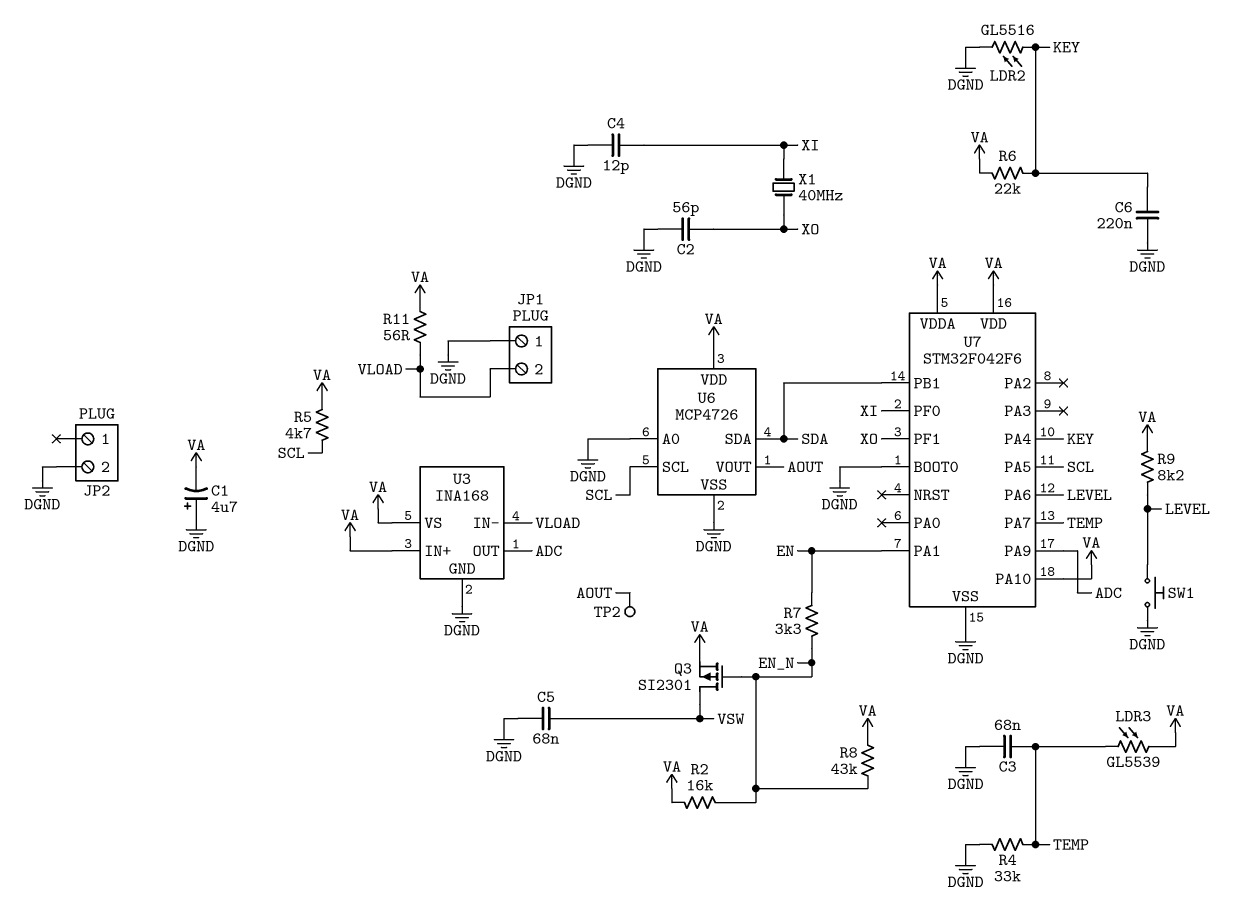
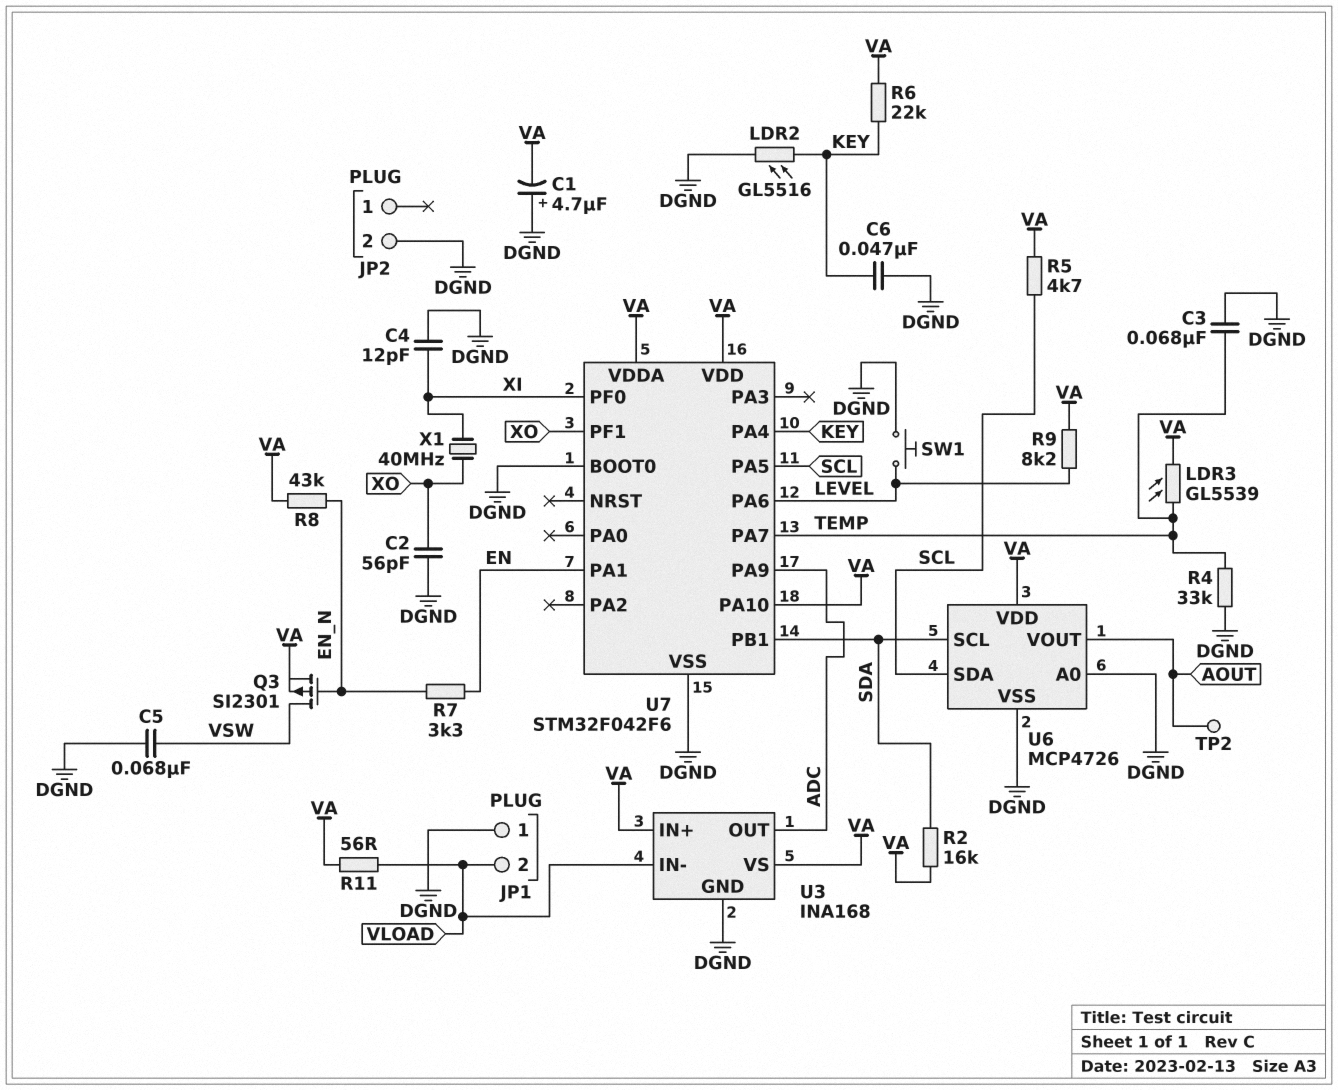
C6: 220nF (DGND, KEY) -> 47nF (DGND, KEY)
R2: 16k (EN_N, VA) -> 16k (SDA, VA)
U6 pin SCL: SCL -> SDA
U6 pin SDA: SDA -> SCL

